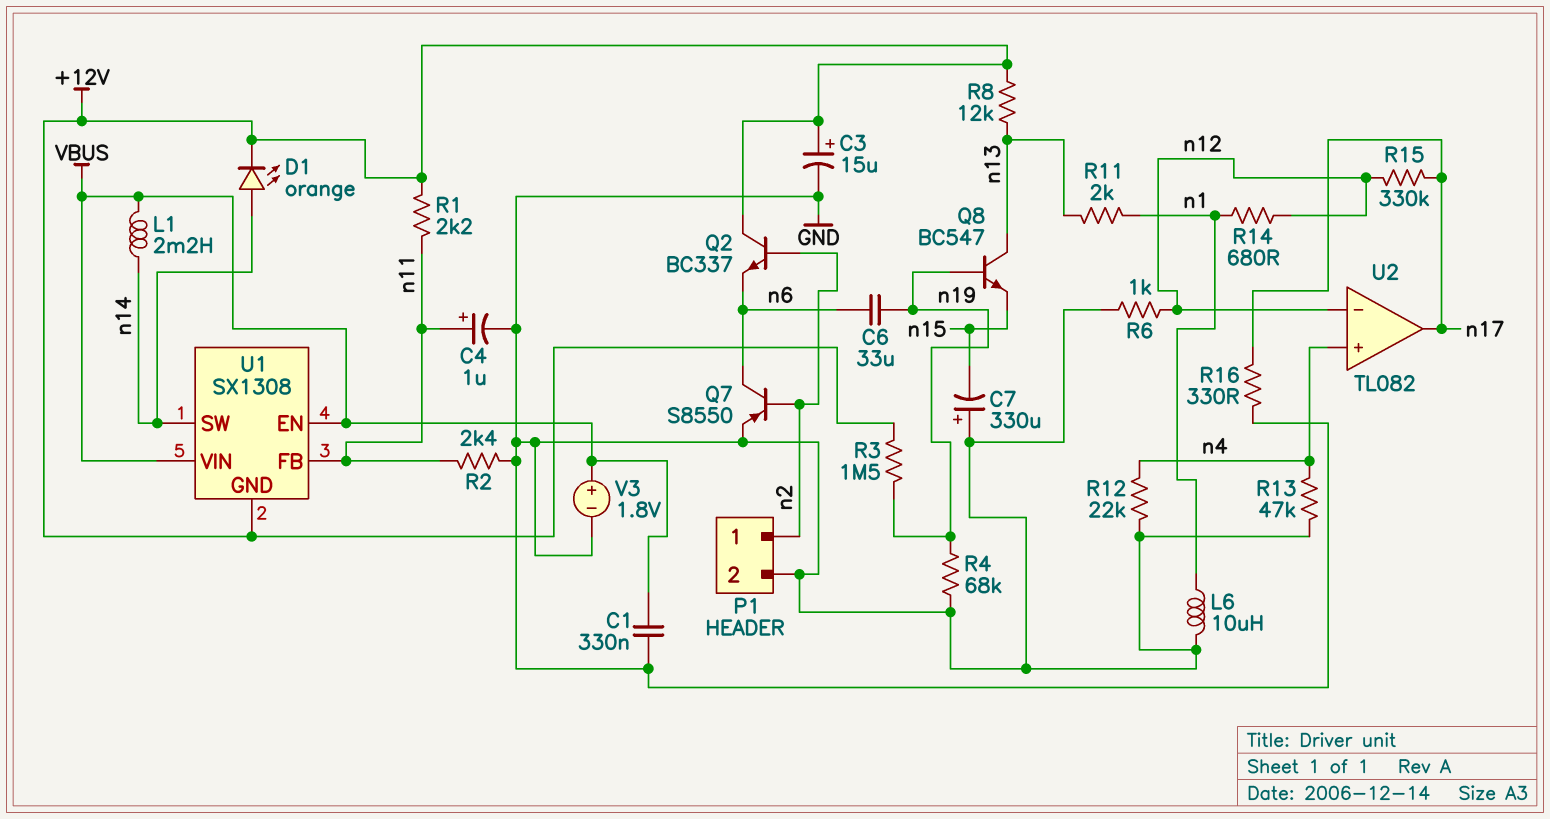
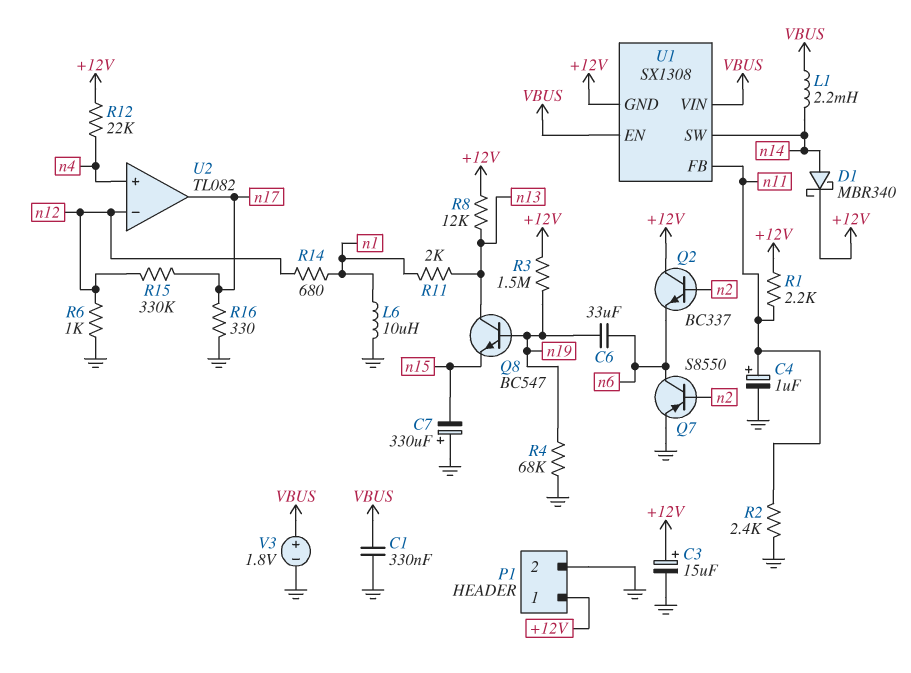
D1: LED orange (A n14, K +12V) -> schottky MBR340 (A n14, K +12V)
P1 pin 1: n2 -> +12V
R12: 22k (GND, n4) -> 22k (+12V, n4)
R13: 47k (GND, n4) -> none

